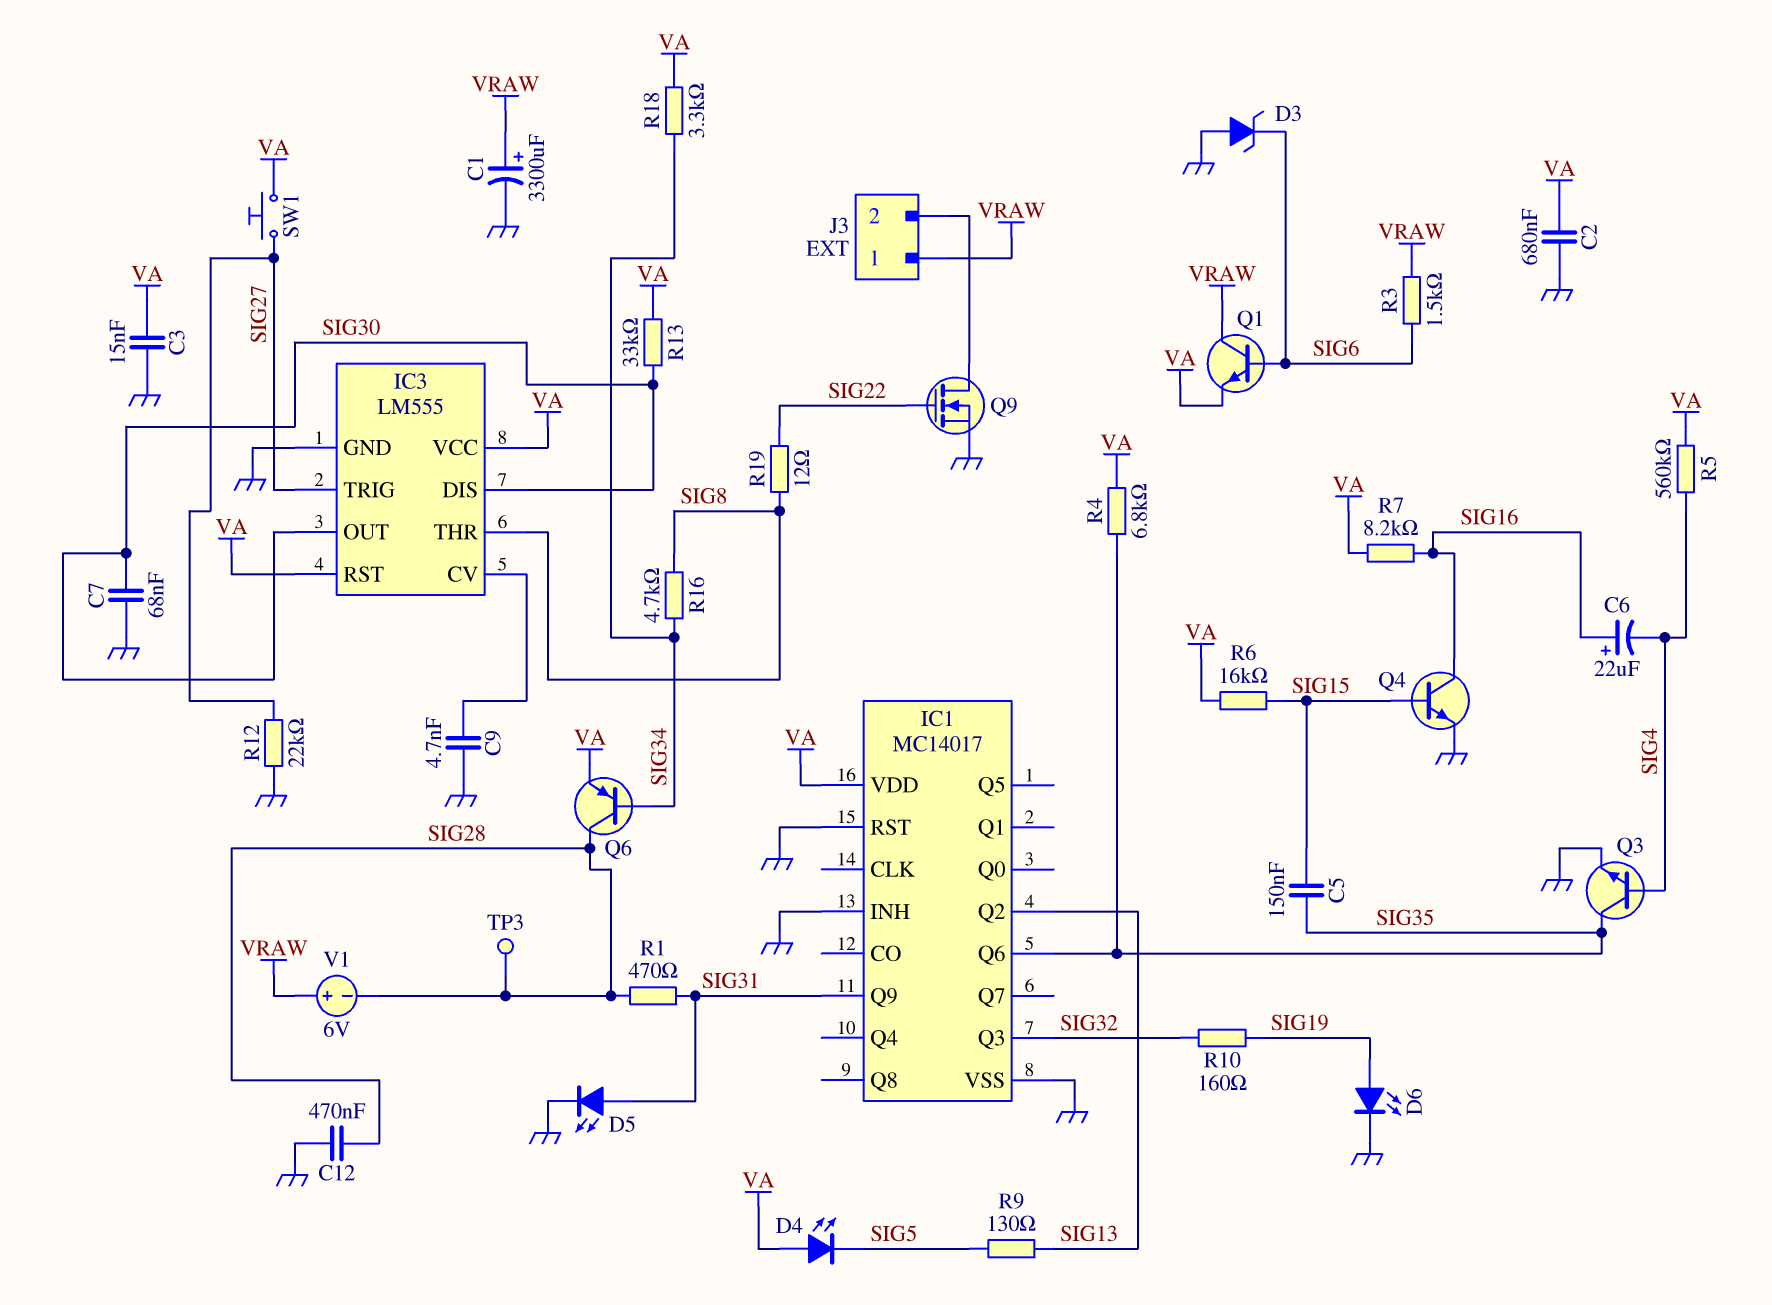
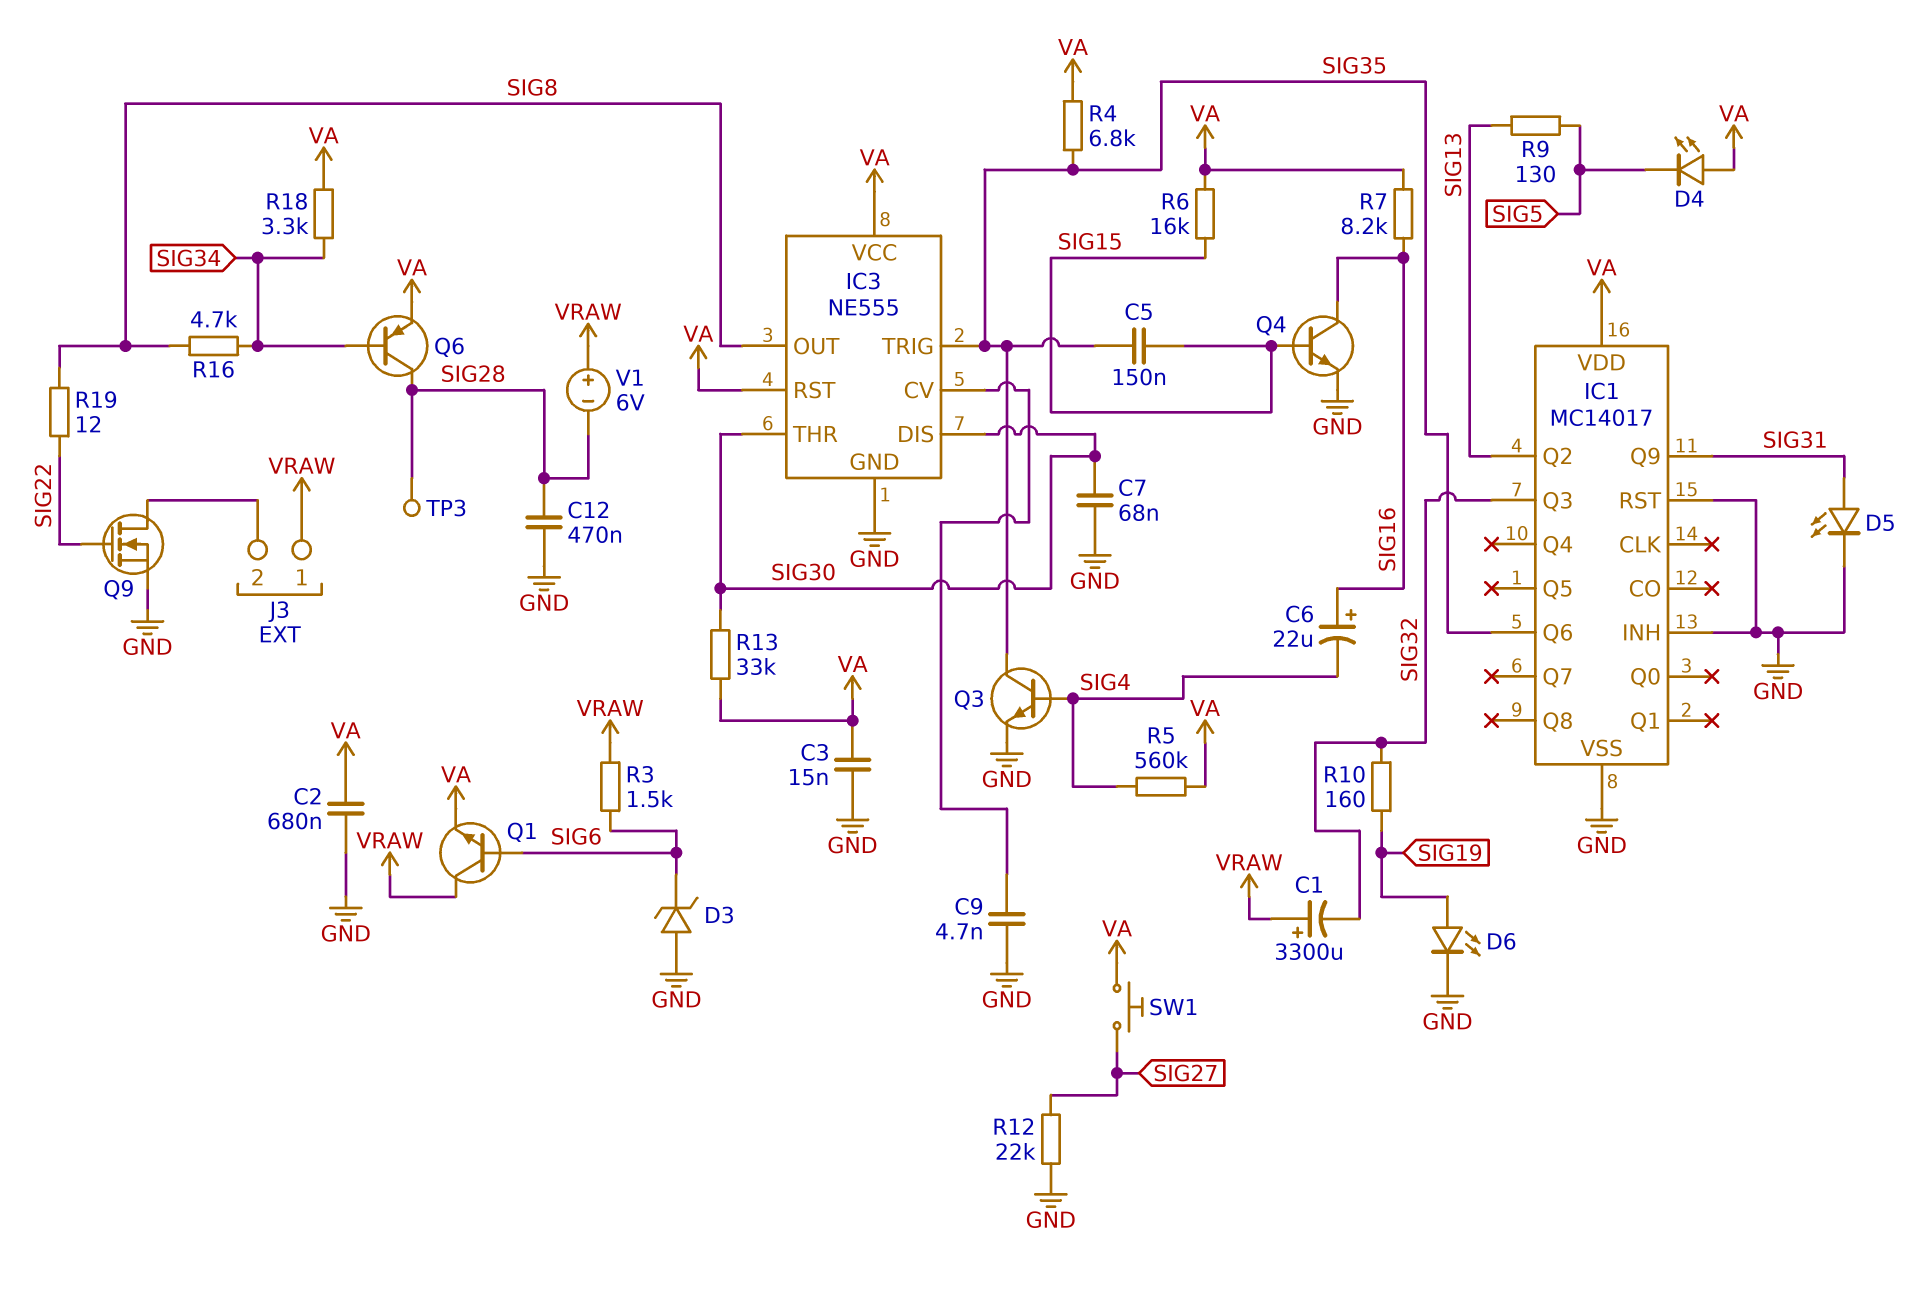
C1: 3300uF (plus VRAW, minus GND) -> 3300uF (plus VRAW, minus SIG32)
IC3: LM555 -> NE555
IC3 pin OUT: SIG30 -> SIG8
IC3 pin THR: SIG8 -> SIG30
IC3 pin TRIG: SIG27 -> SIG35
R1: 470 (SIG28, SIG31) -> none

